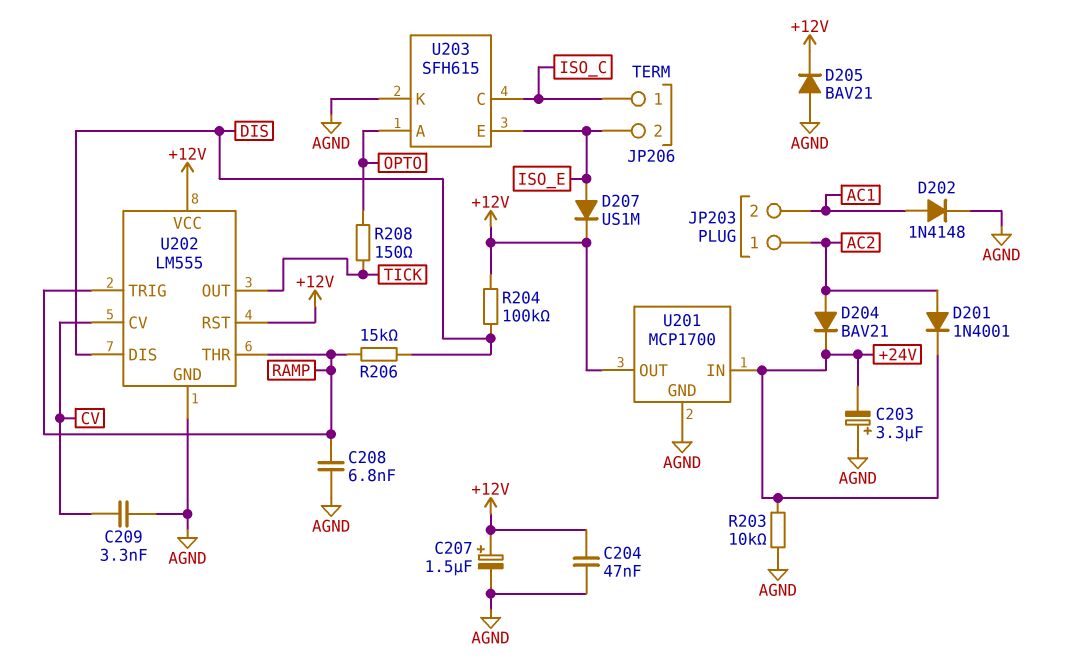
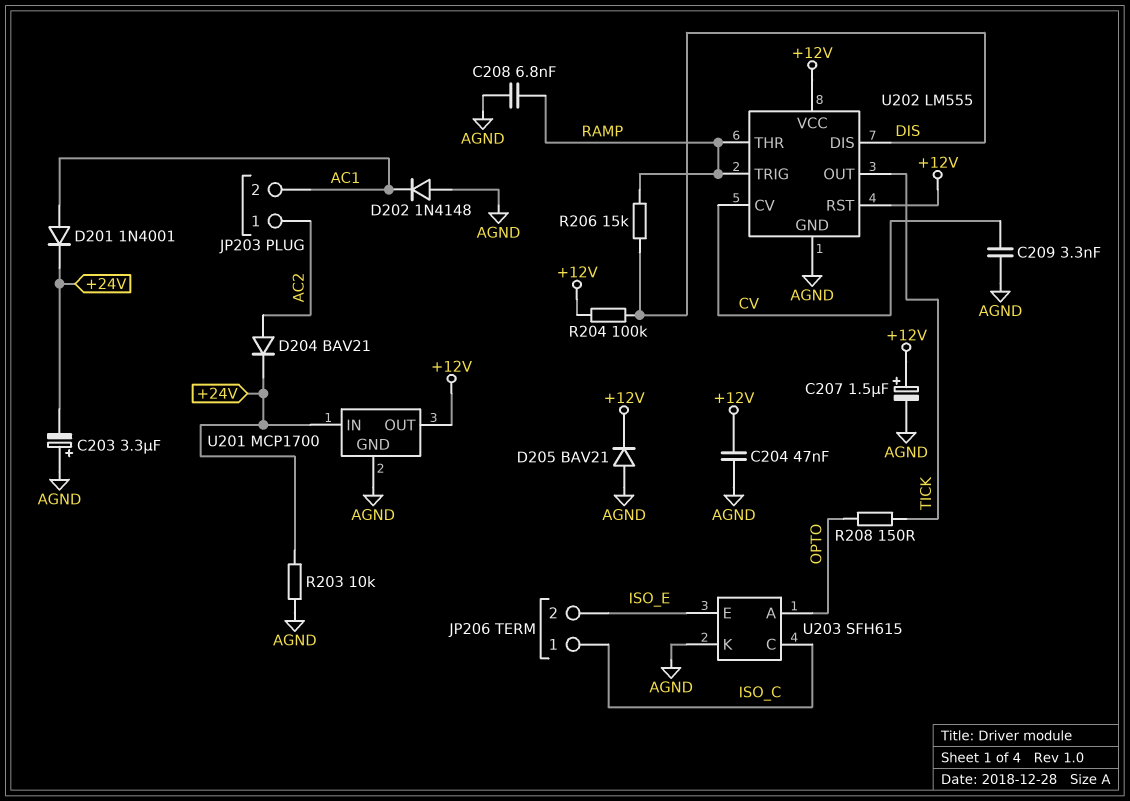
D201: diode 1N4001 (A AC2, K +24V) -> diode 1N4001 (A AC1, K +24V)
D202: diode 1N4148 (A AC1, K AGND) -> diode 1N4148 (A AGND, K AC1)
D207: diode US1M (A ISO_E, K +12V) -> none

